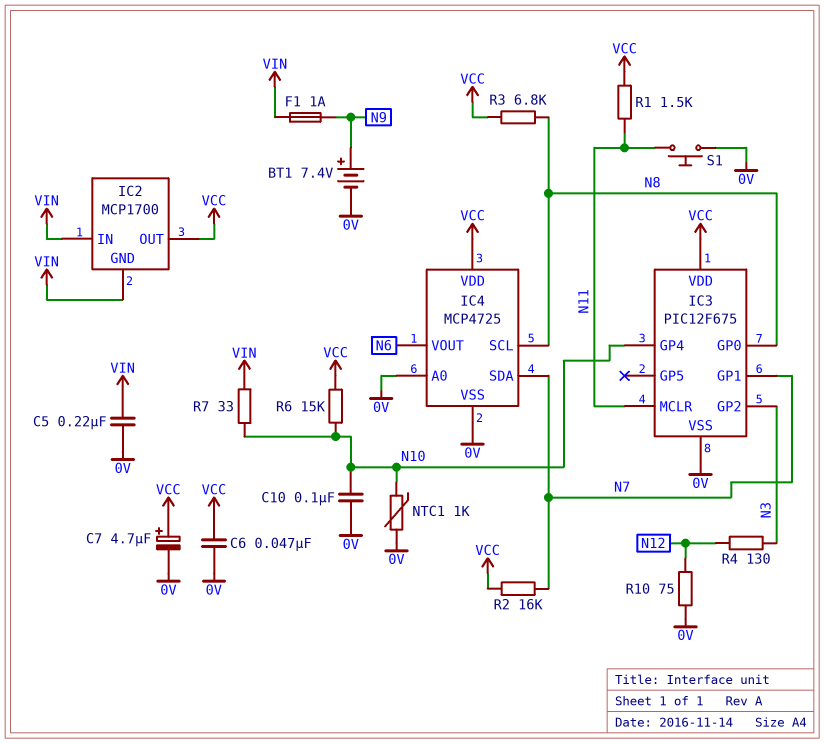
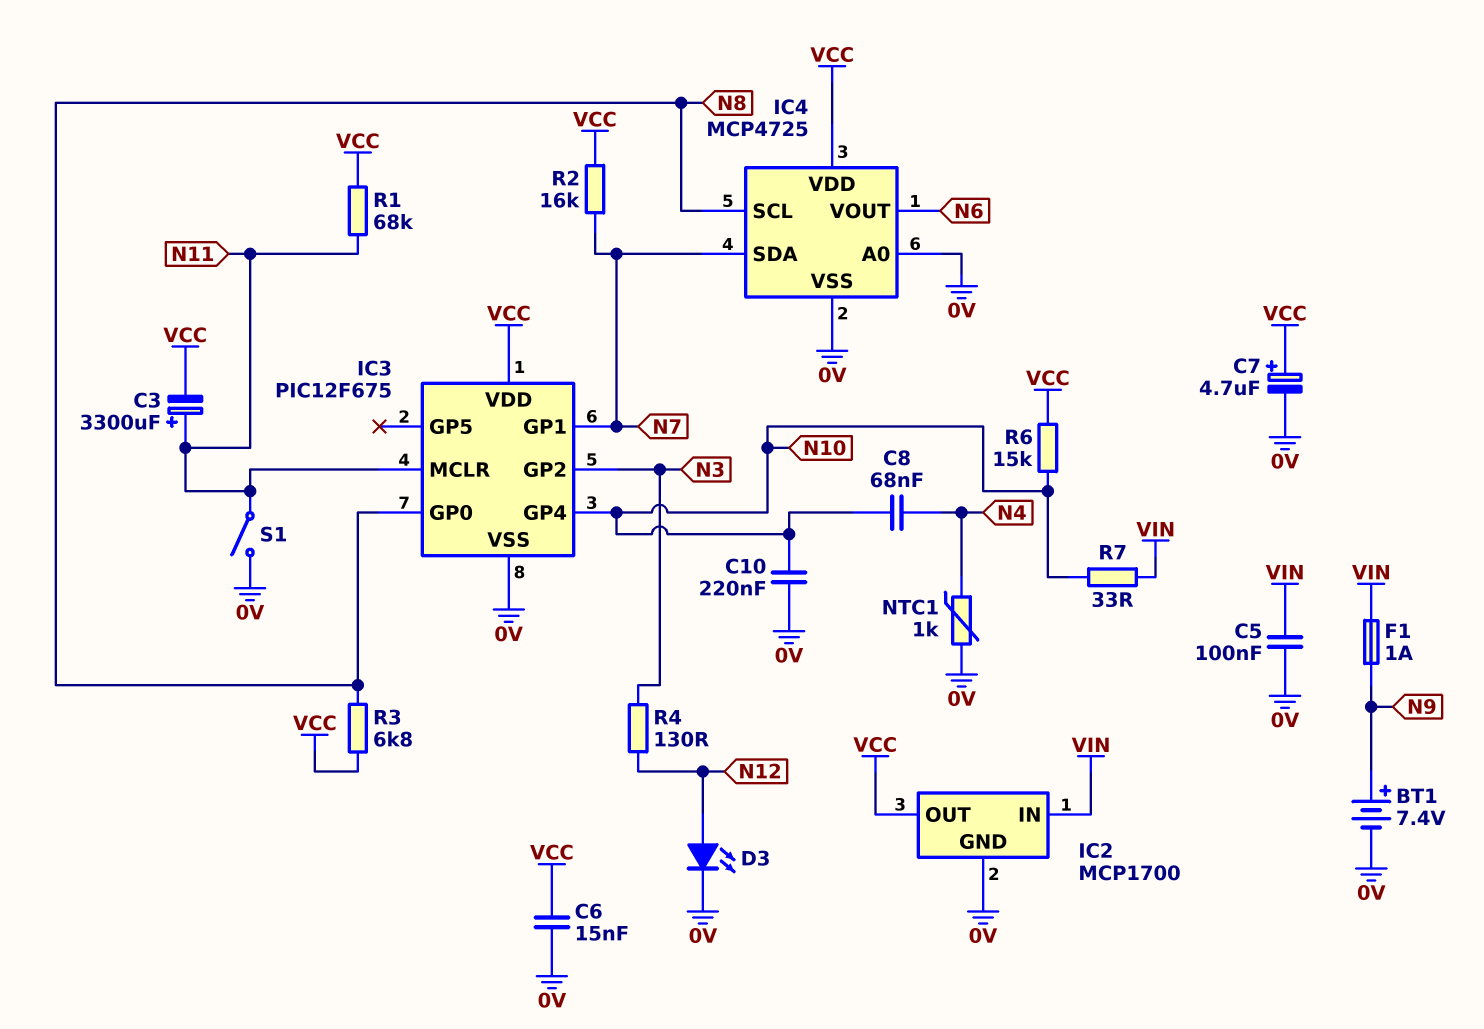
C3: none -> 3300uF (plus N11, minus VCC)
C5: 220nF (0V, VIN) -> 100nF (0V, VIN)
C6: 47nF (0V, VCC) -> 15nF (0V, VCC)
C8: none -> 68nF (N4, N10)
C10: 100nF (0V, N10) -> 220nF (0V, N10)
D3: none -> LED (A N12, K 0V)
IC2 pin GND: VIN -> 0V
NTC1: 1k (0V, N10) -> 1k (0V, N4)
R1: 1.5k (N11, VCC) -> 68k (N11, VCC)
R10: 75 (0V, N12) -> none
S1: button (0V, N11) -> switch (0V, N11)

